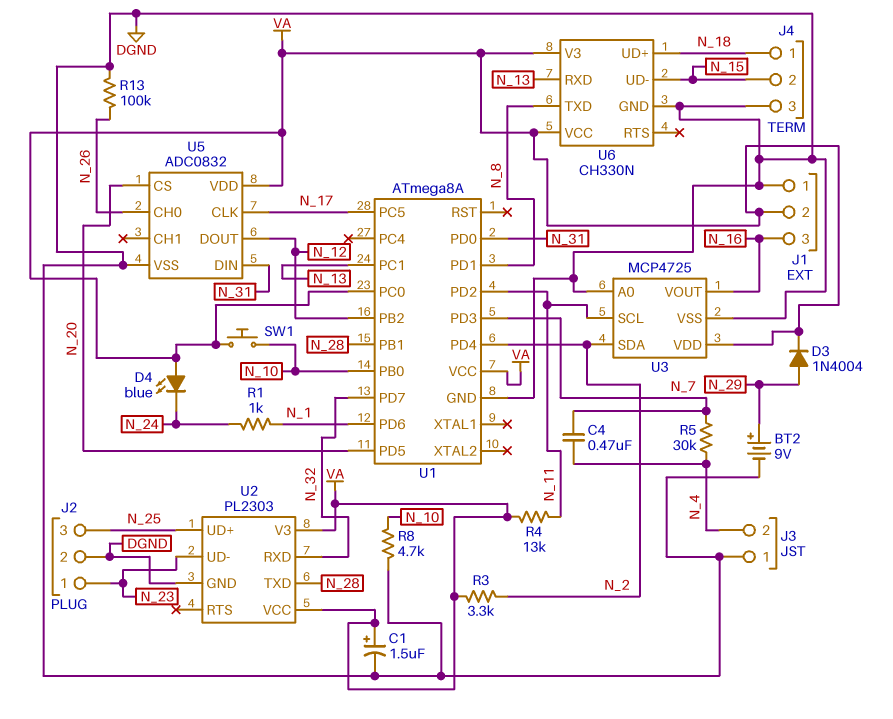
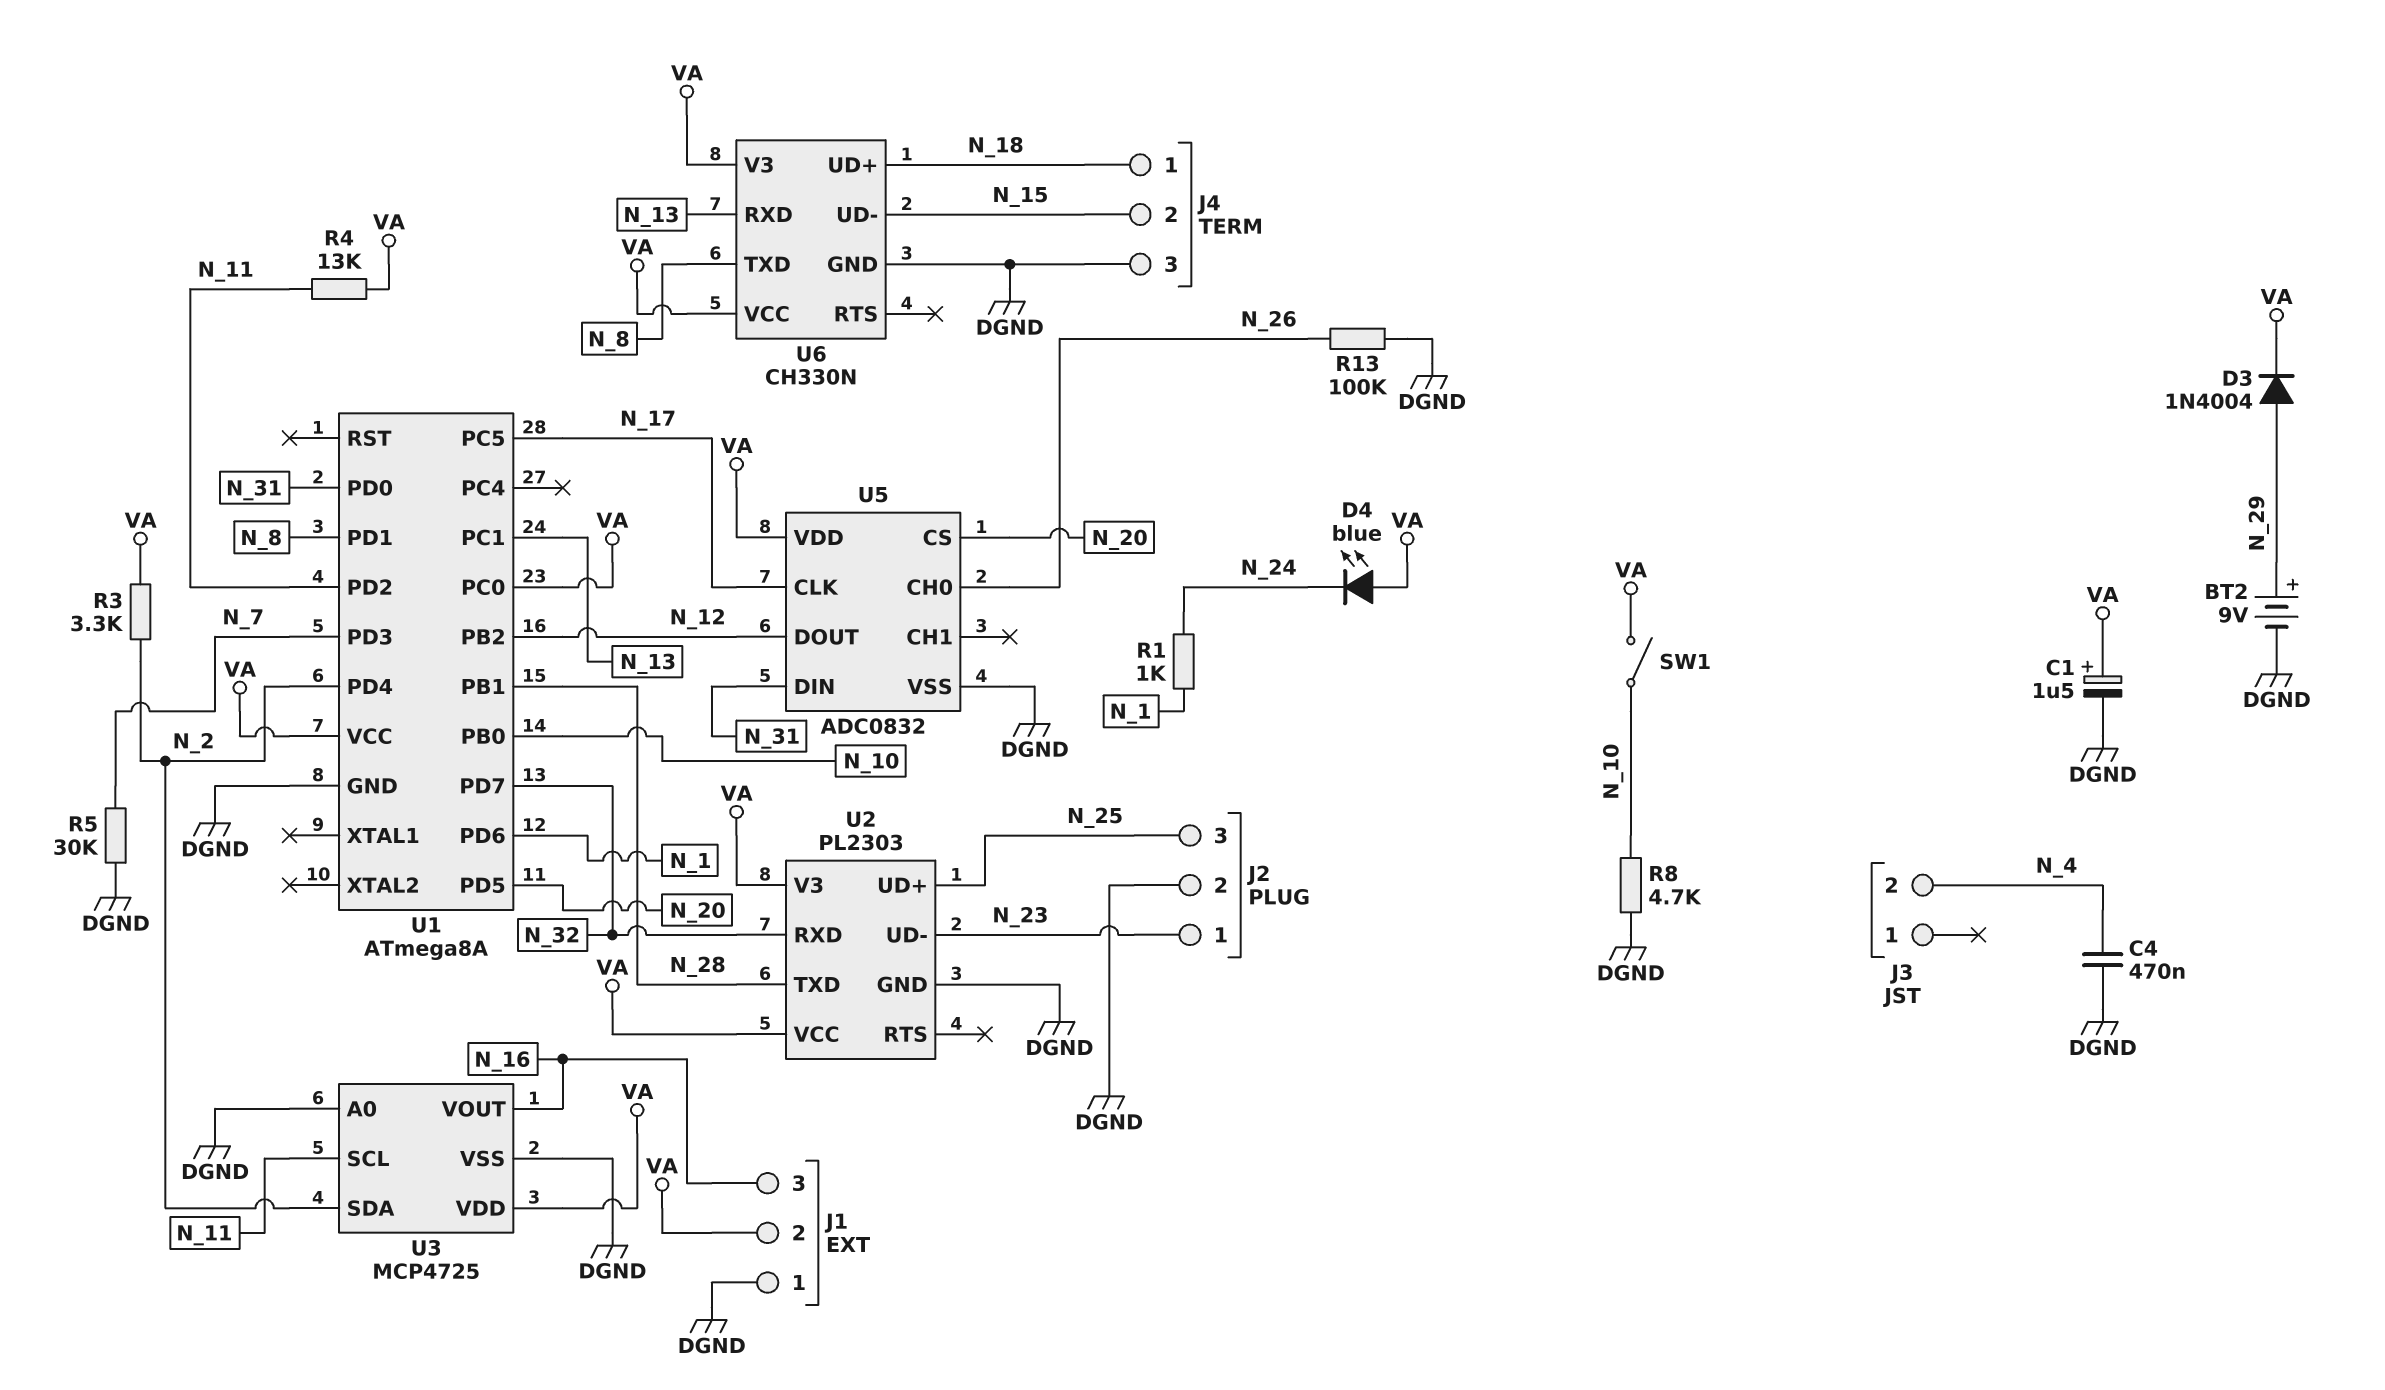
C4: 470nF (N_4, N_7) -> 470nF (DGND, N_4)
J3 pin 1: DGND -> none
R5: 30k (N_4, N_7) -> 30k (DGND, N_7)
SW1: button (N_10, VA) -> switch (N_10, VA)

